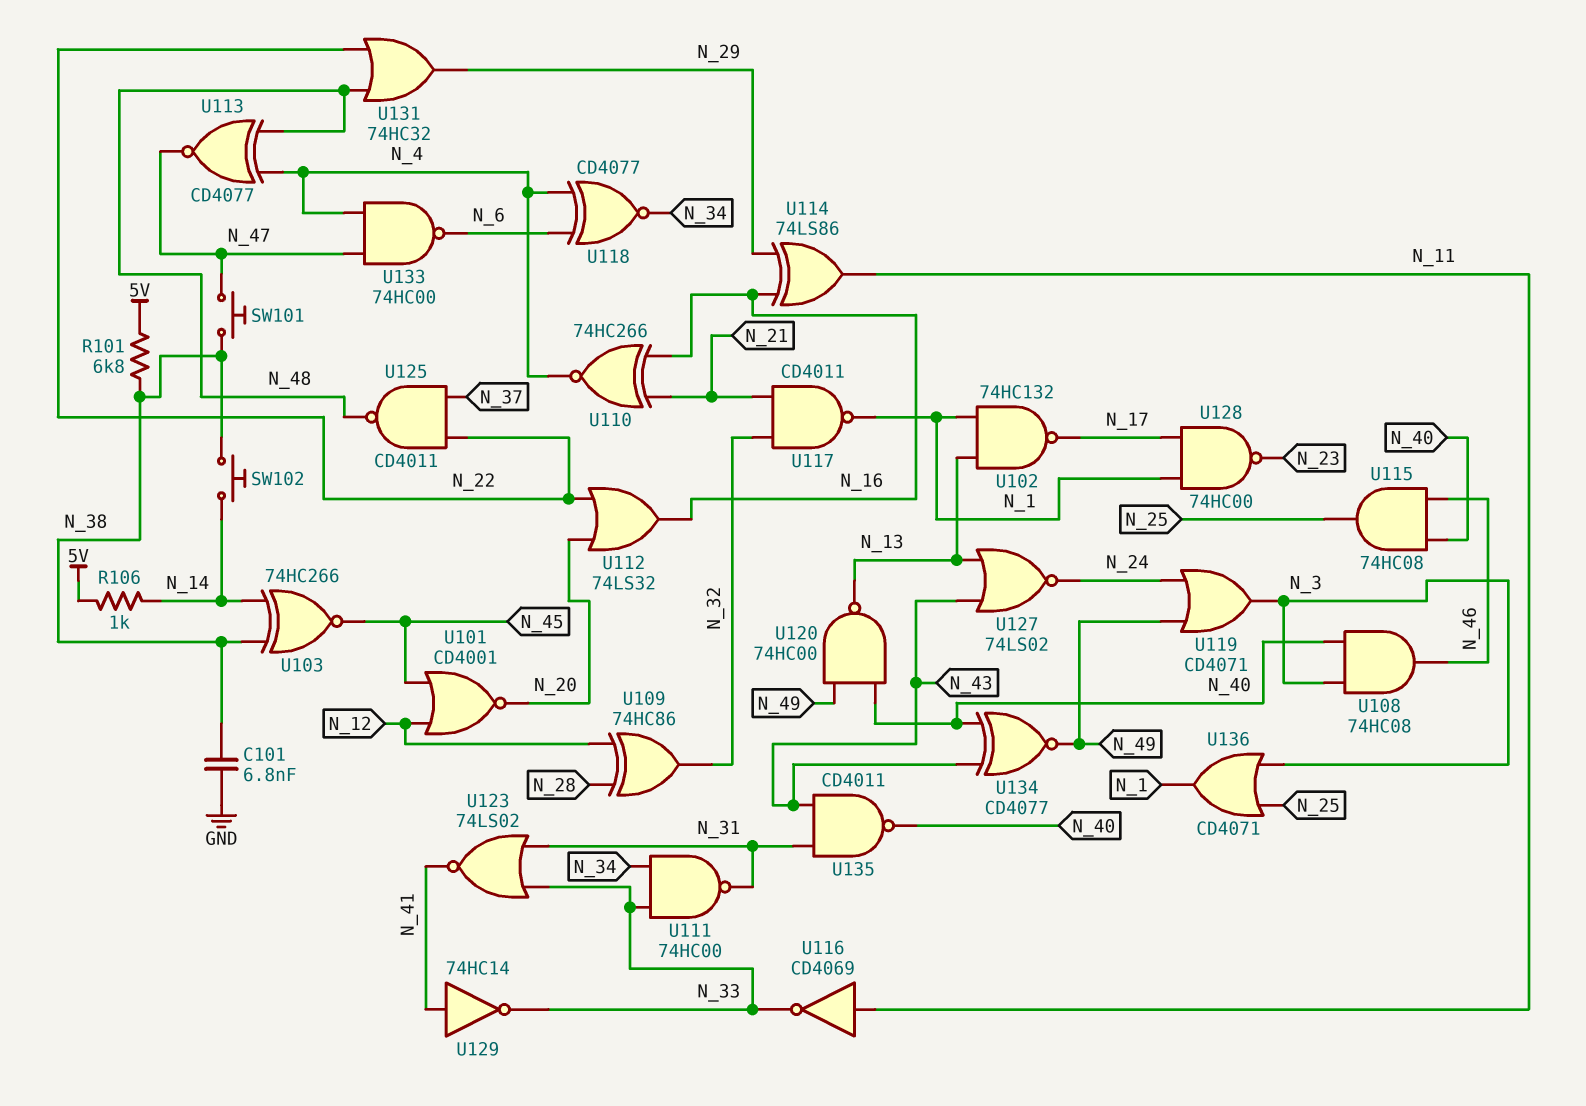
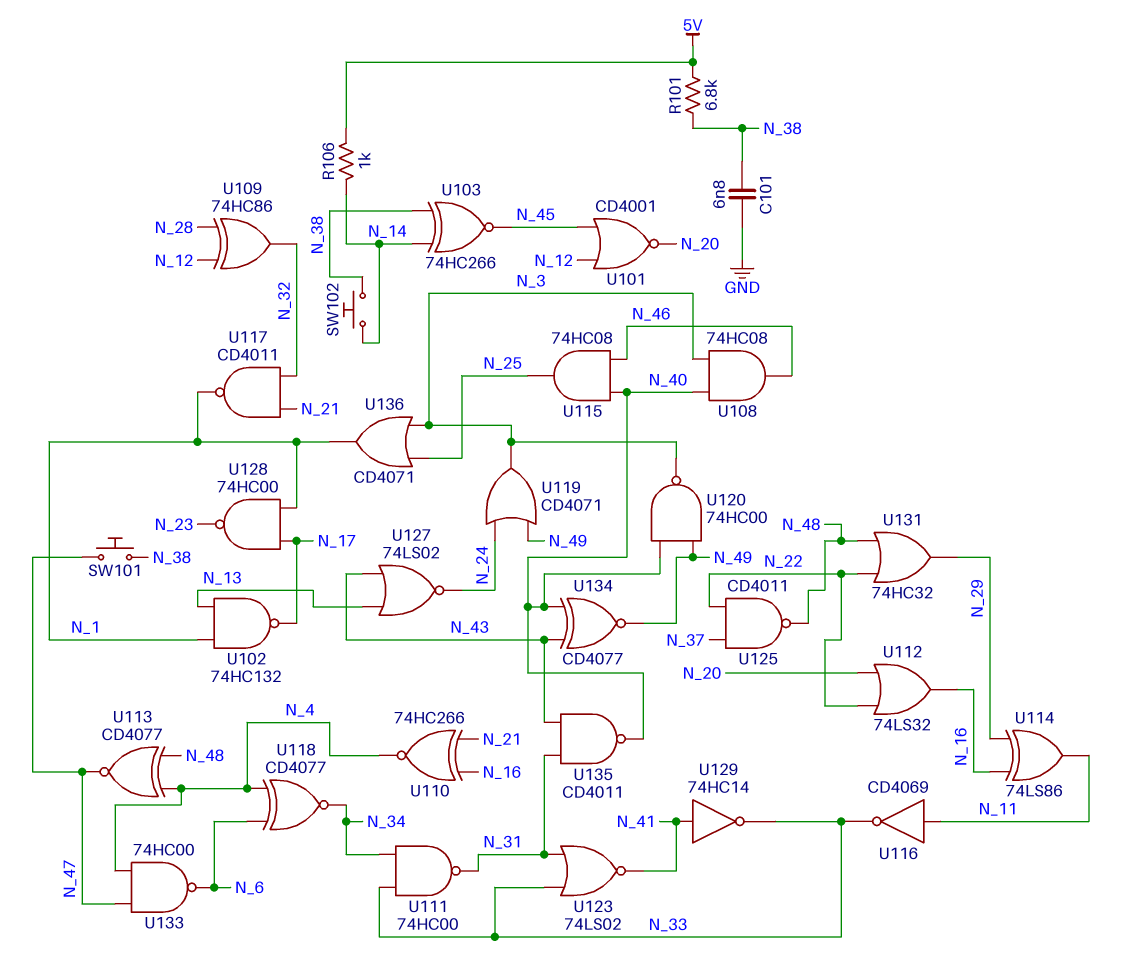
U120: NAND 74HC00 (in N_40, in N_49, out N_13) -> NAND 74HC00 (in N_40, in N_49, out N_3)

